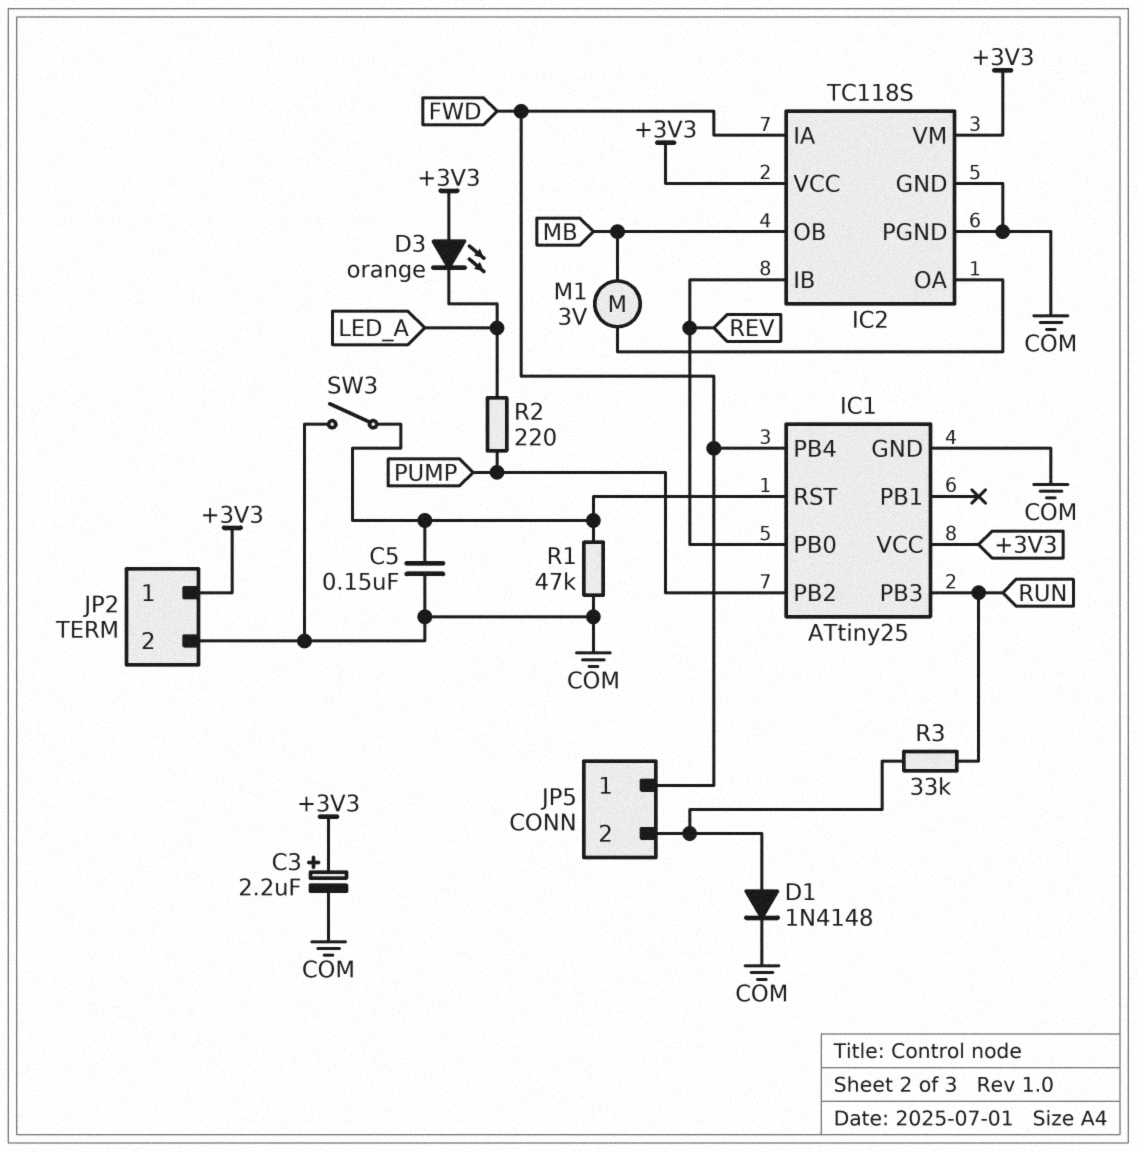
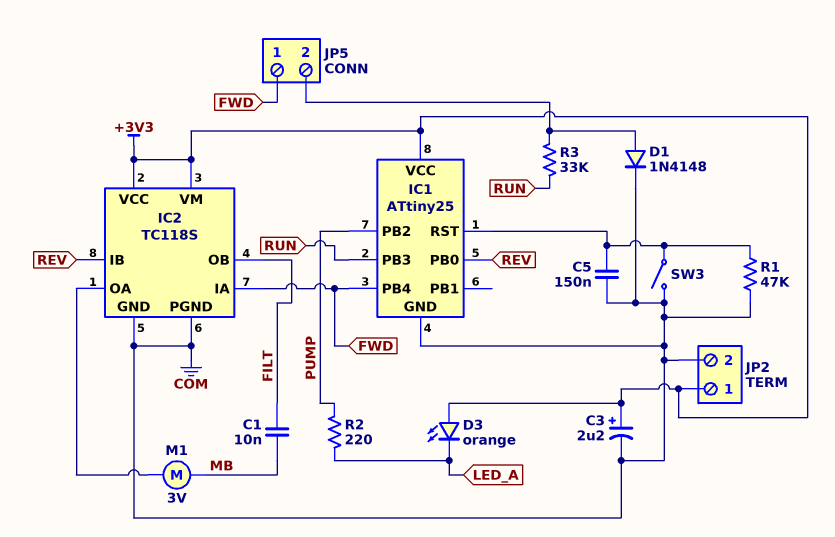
C1: none -> 10nF (FILT, MB)
IC2 pin OB: MB -> FILT

